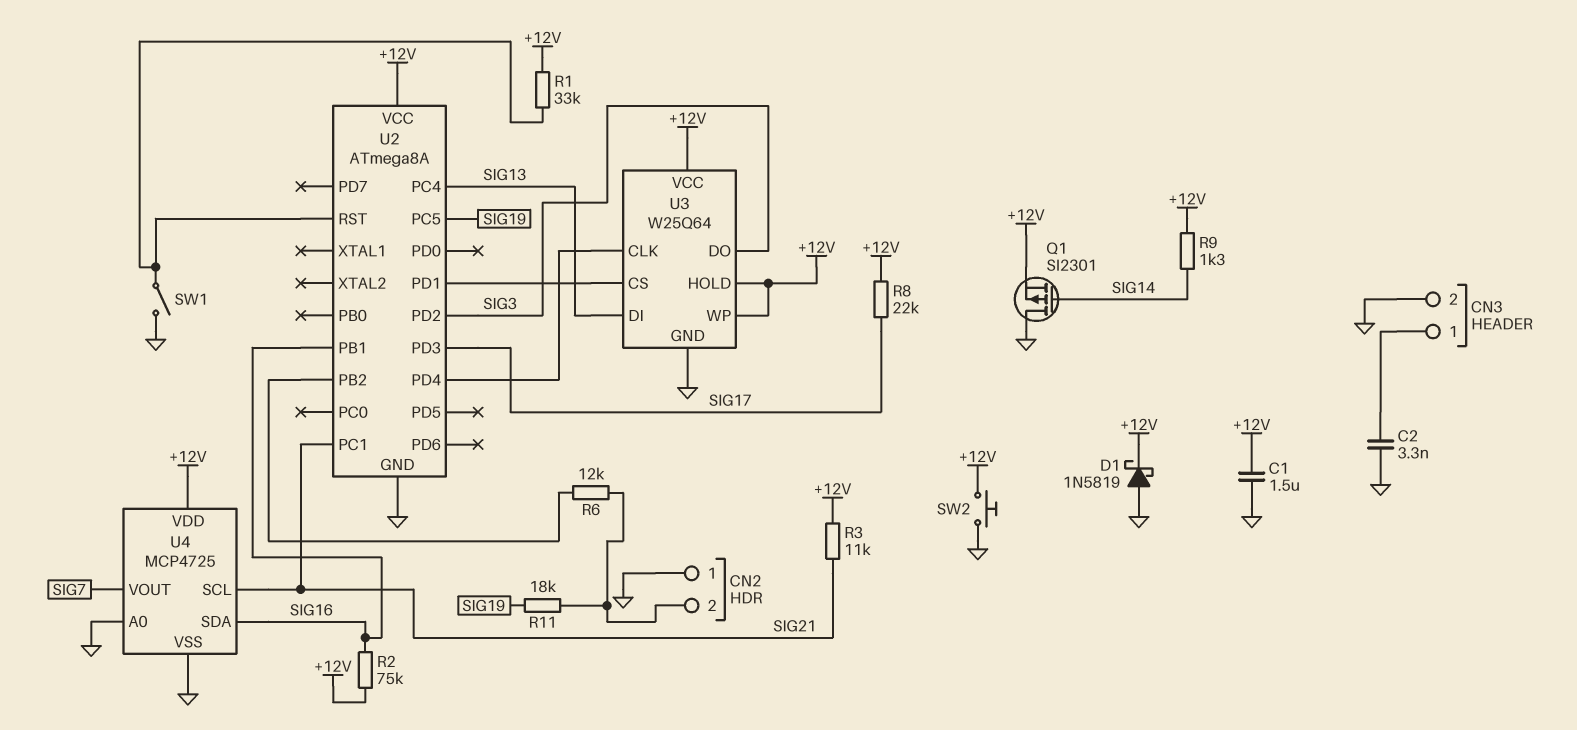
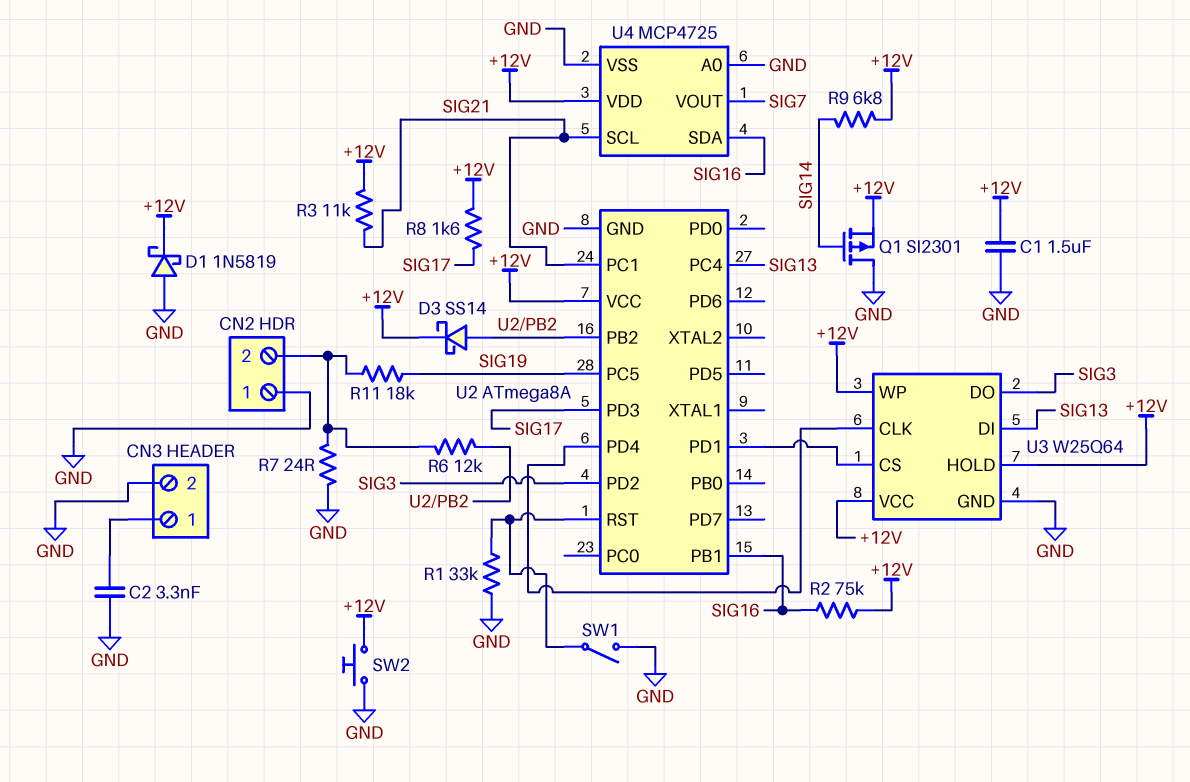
D3: none -> schottky SS14 (A U2/PB2, K +12V)
R1: 33k (+12V, U2/RST) -> 33k (GND, U2/RST)
R7: none -> 24 (CN2/2, GND)
R8: 22k (+12V, SIG17) -> 1.6k (+12V, SIG17)
R9: 1.3k (+12V, SIG14) -> 6.8k (+12V, SIG14)

